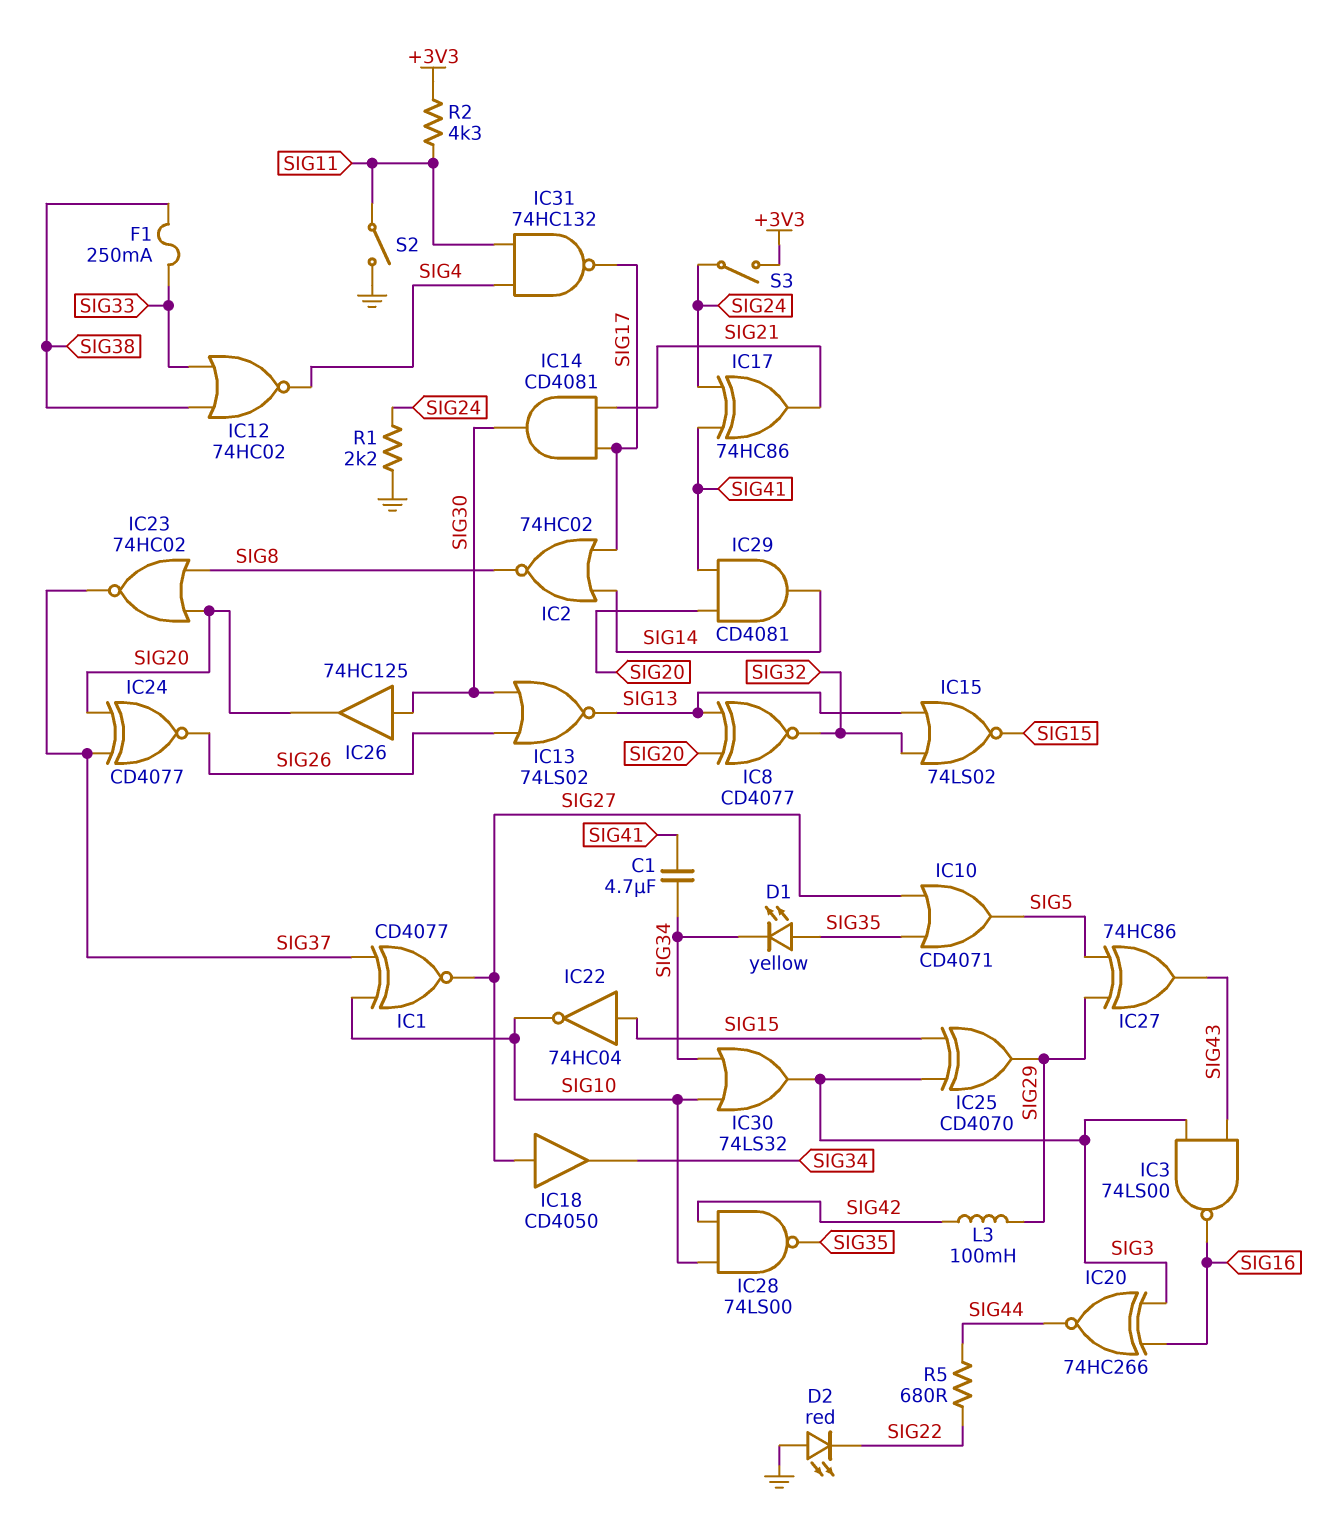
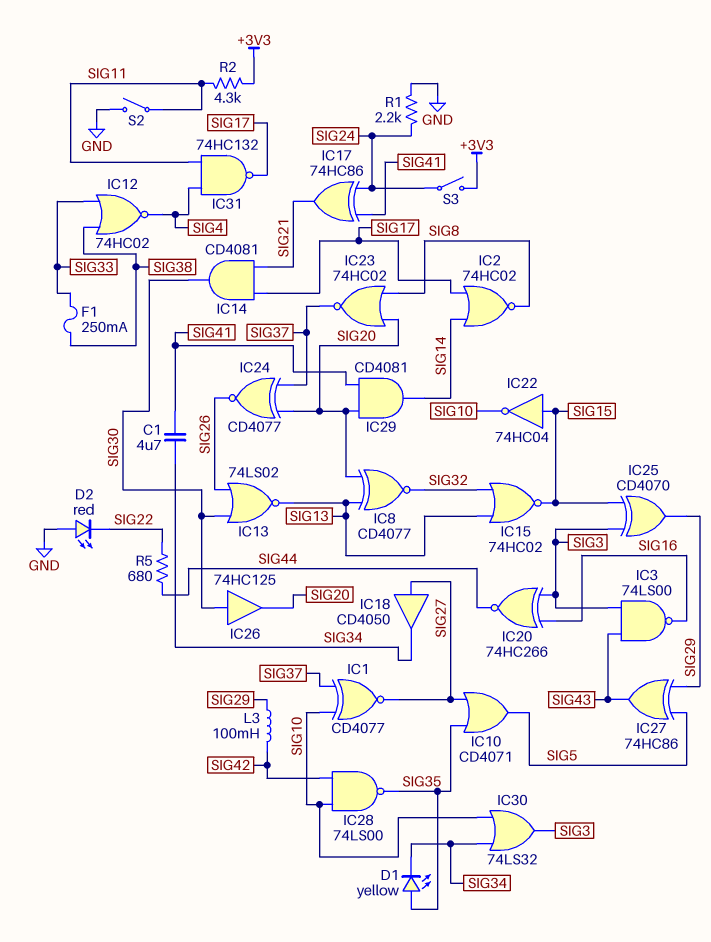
IC15: NOR 74LS02 (in SIG13, in SIG32, out SIG15) -> NOR 74HC02 (in SIG13, in SIG32, out SIG15)

